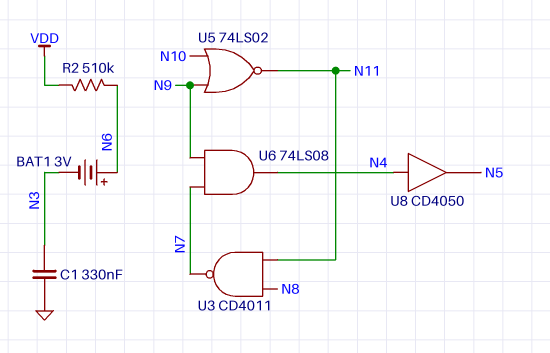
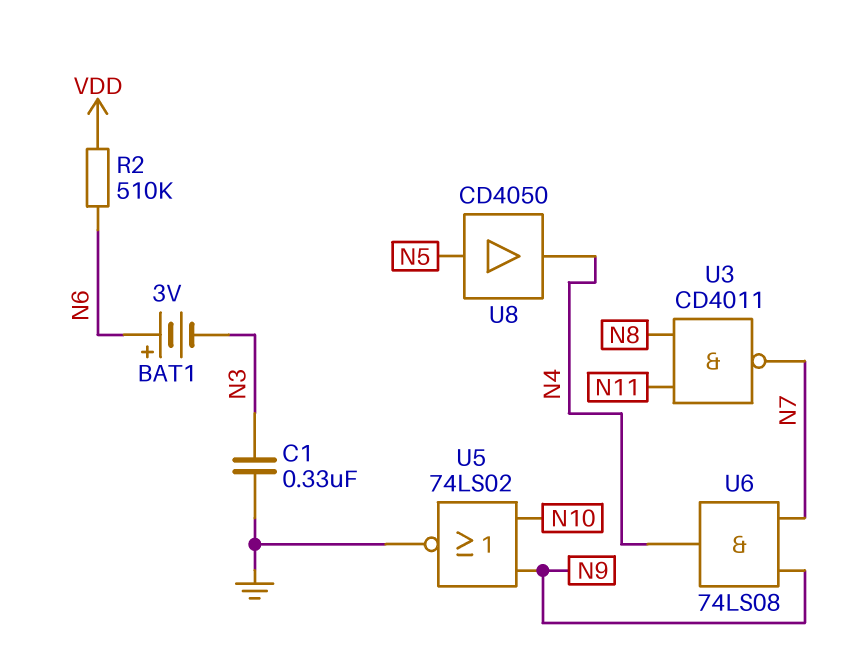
U5: NOR 74LS02 (in N9, in N10, out N11) -> NOR 74LS02 (in N9, in N10, out GND)
U8: buffer CD4050 (in N4, out N5) -> buffer CD4050 (in N5, out N4)

